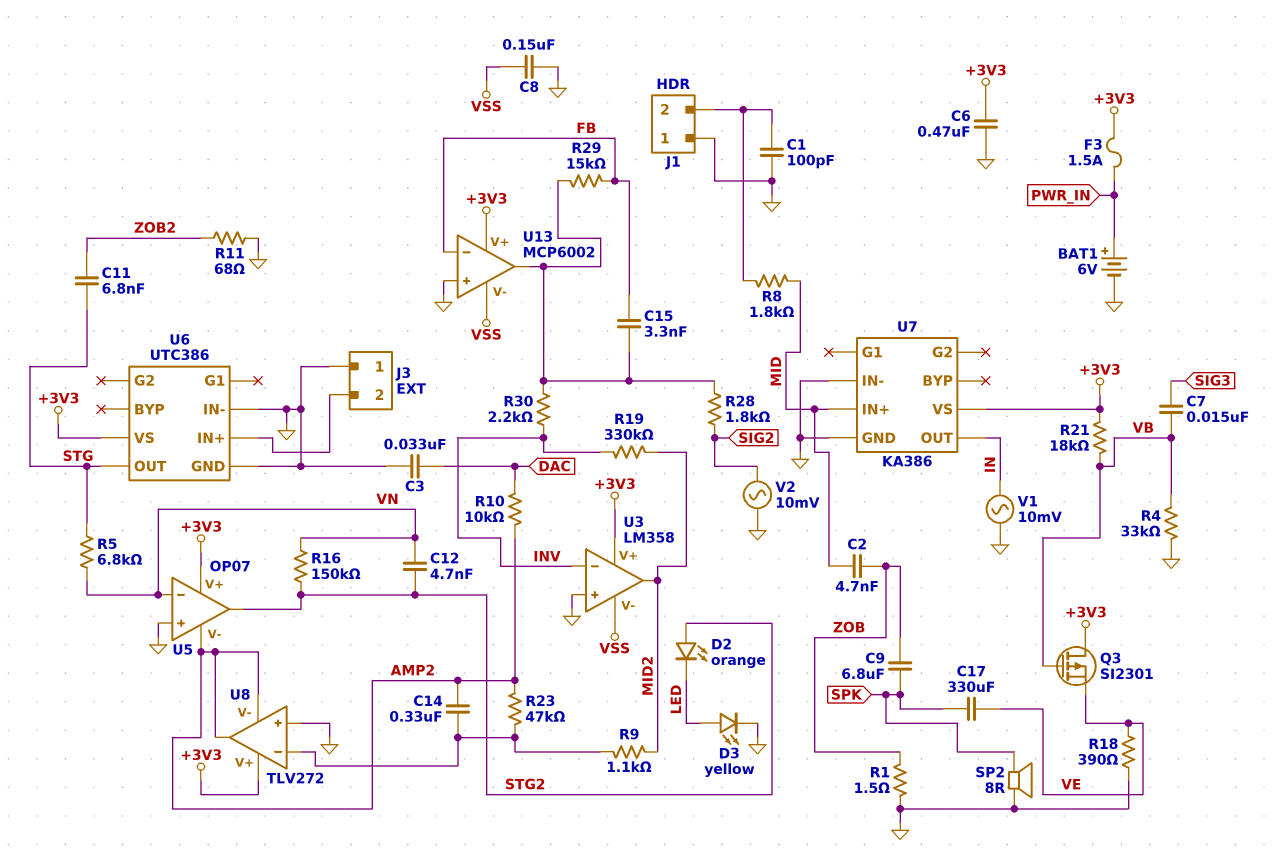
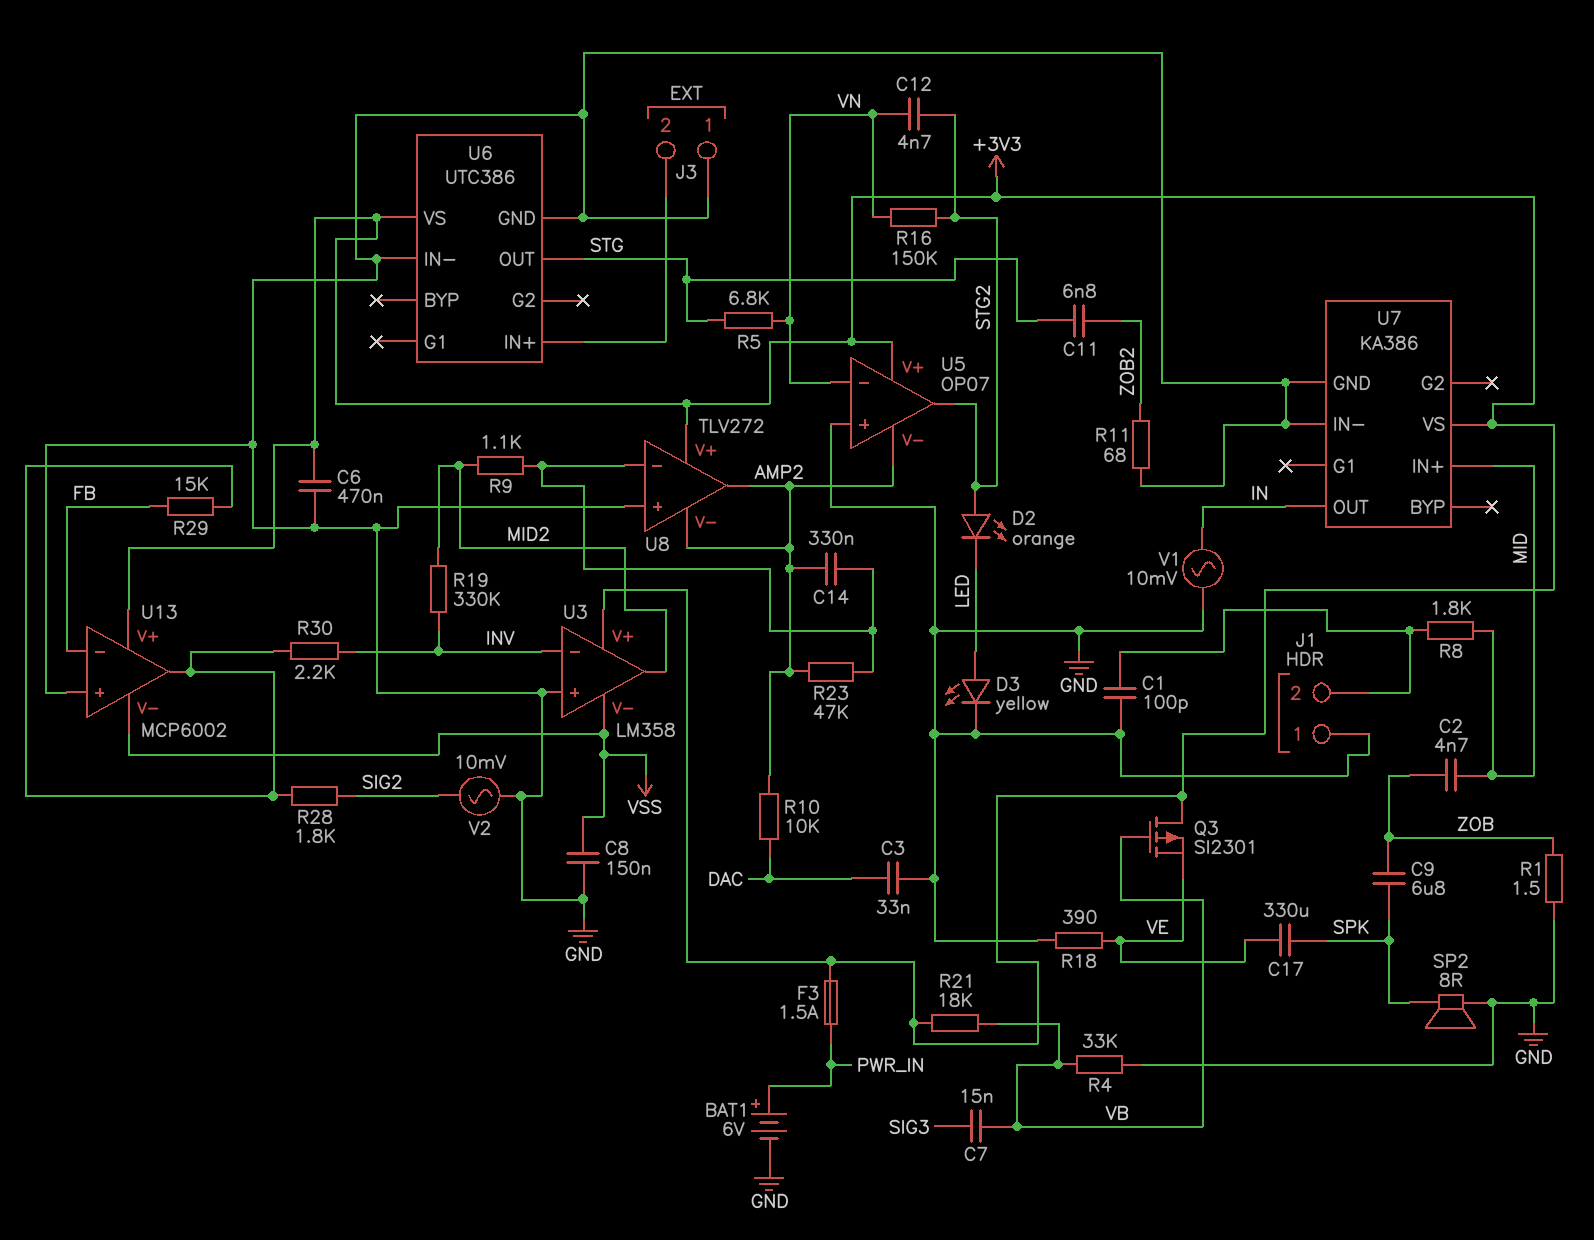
C15: 3.3nF (FB, U13/out) -> none

